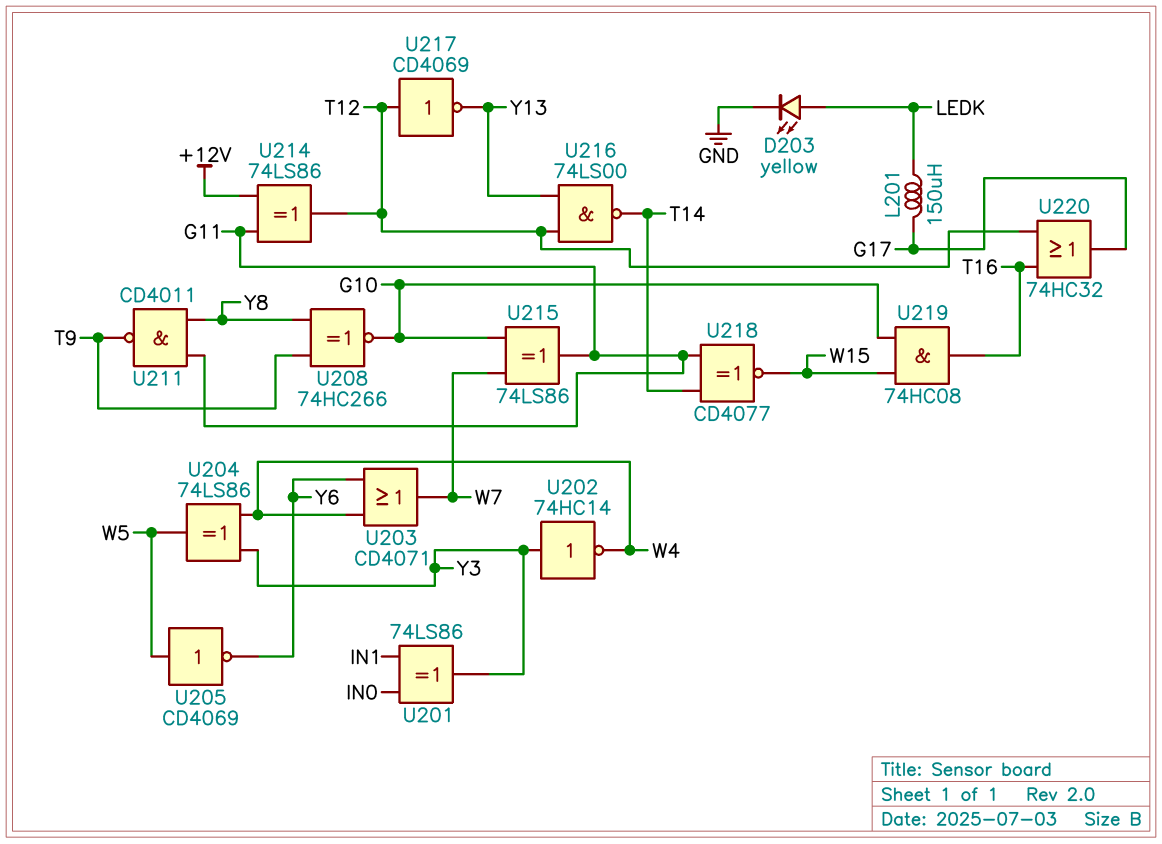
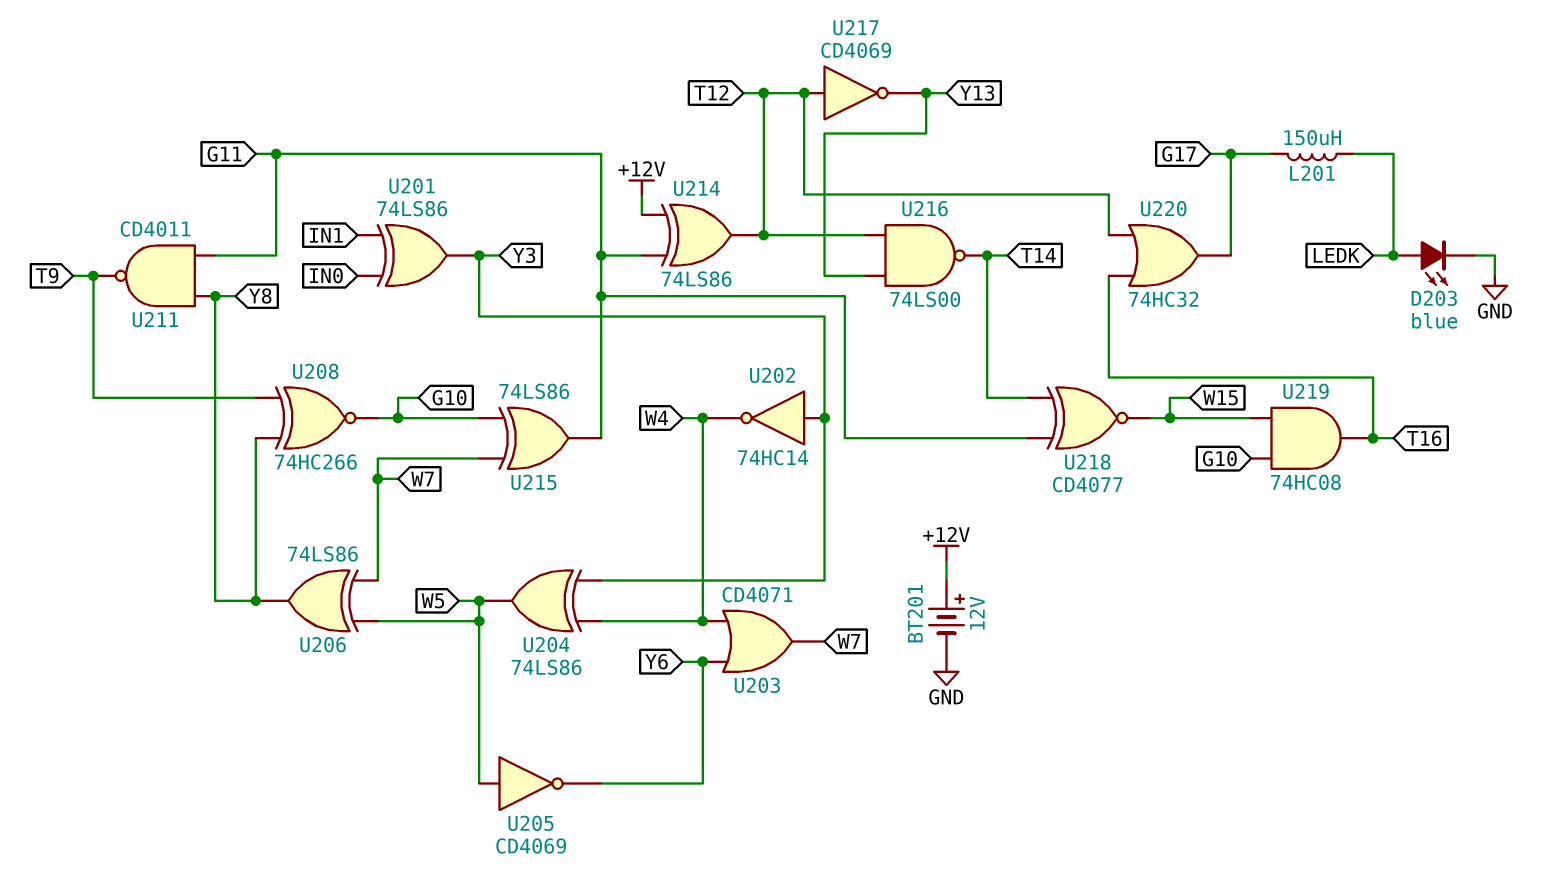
BT201: none -> 12V (plus +12V, minus GND)
D203: LED yellow (A LEDK, K GND) -> LED blue (A LEDK, K GND)
U206: none -> XOR 74LS86 (in W5, in W7, out Y8)

